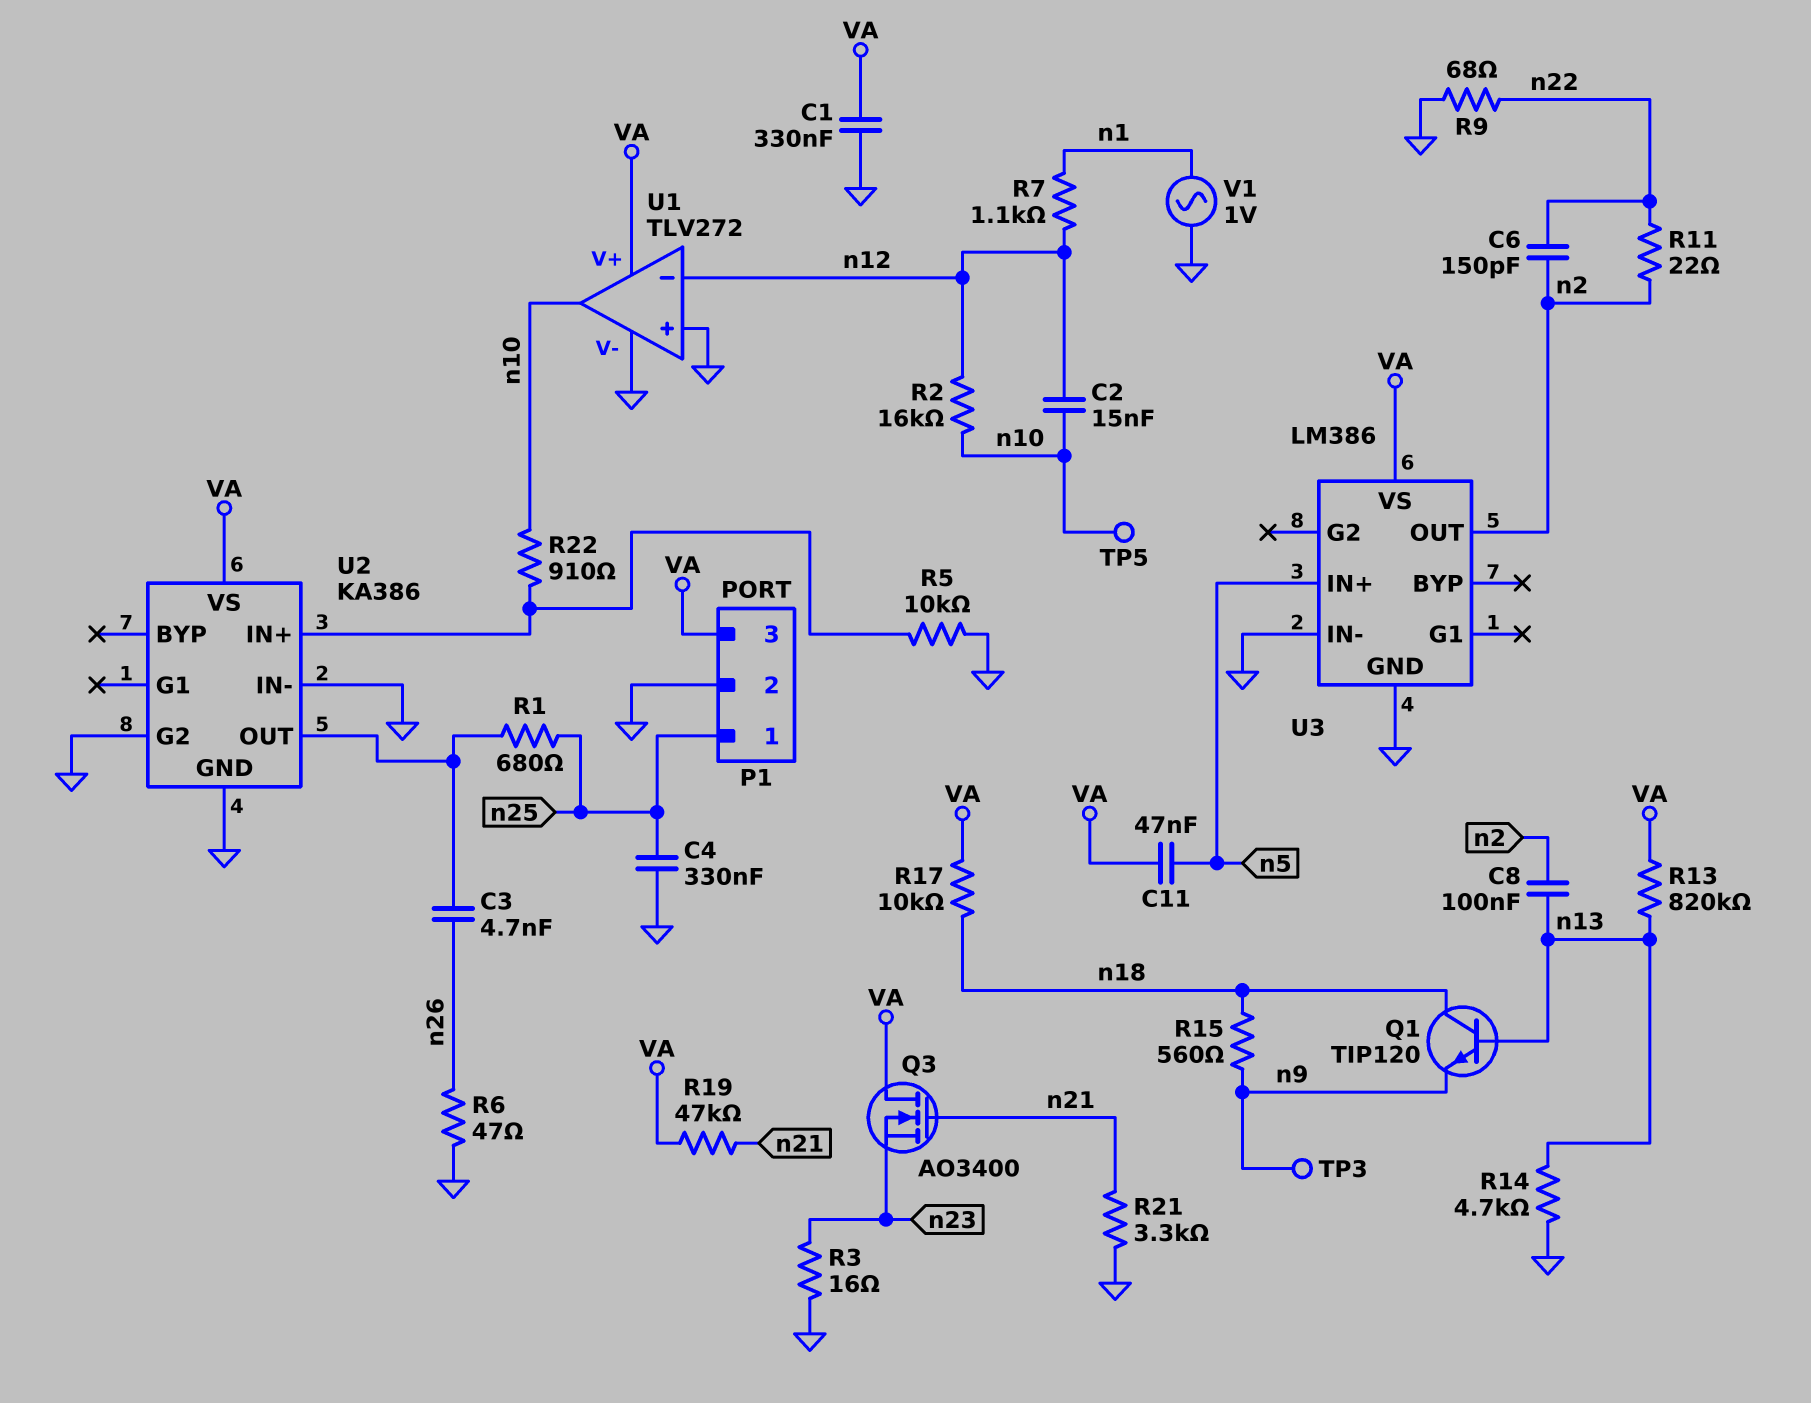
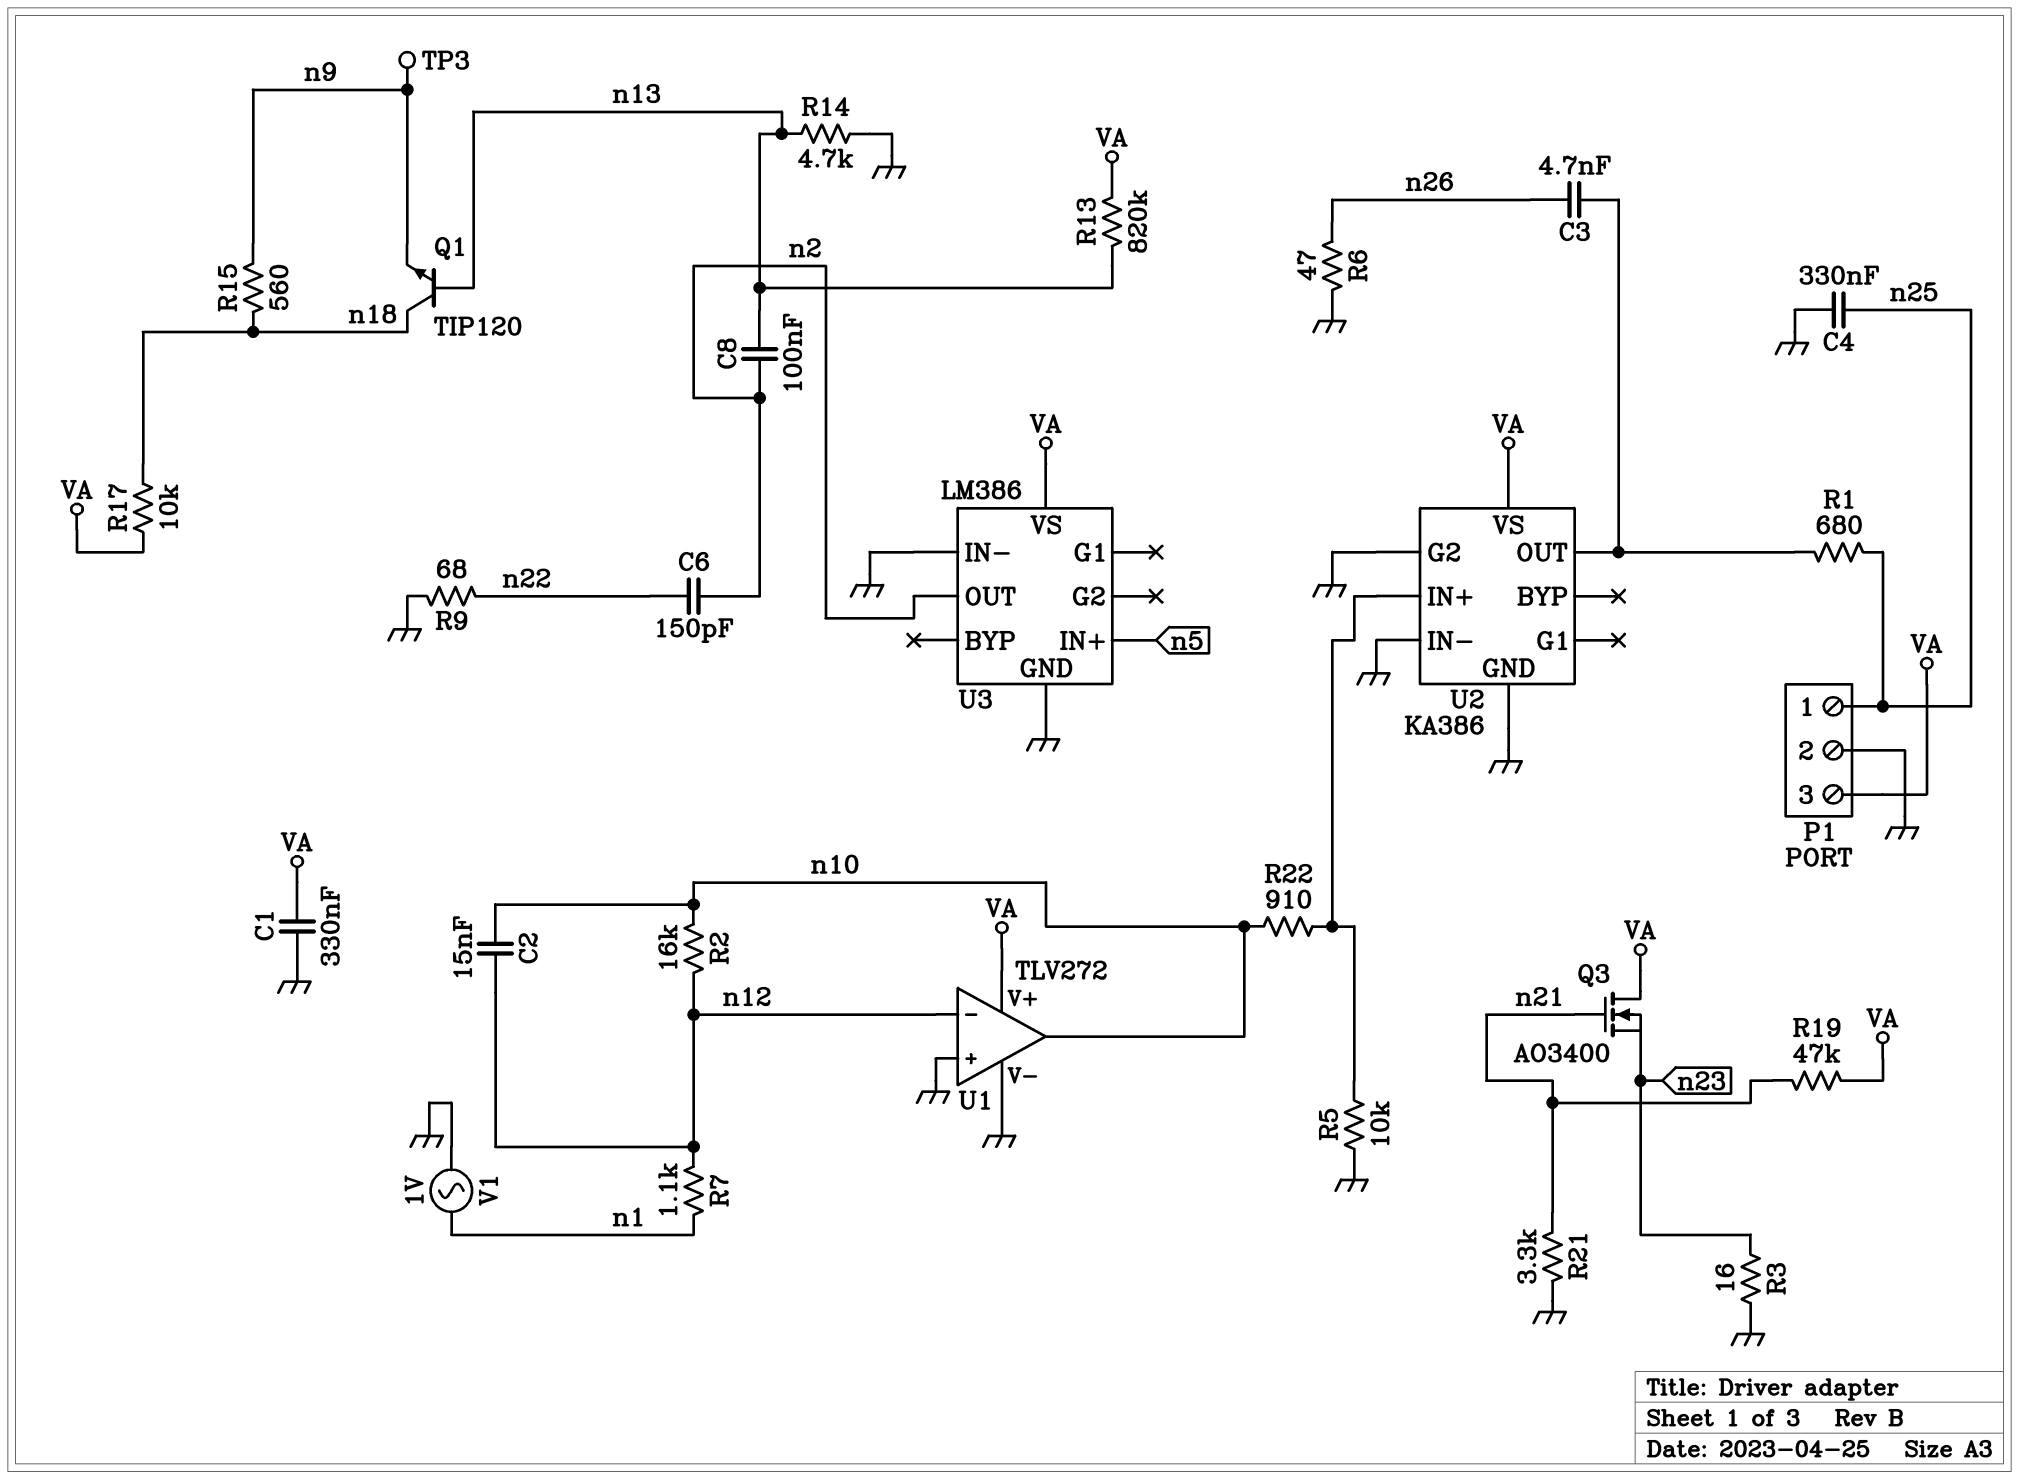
C11: 47nF (VA, n5) -> none
R11: 22 (n2, n22) -> none
TP5: test point (n10) -> none

